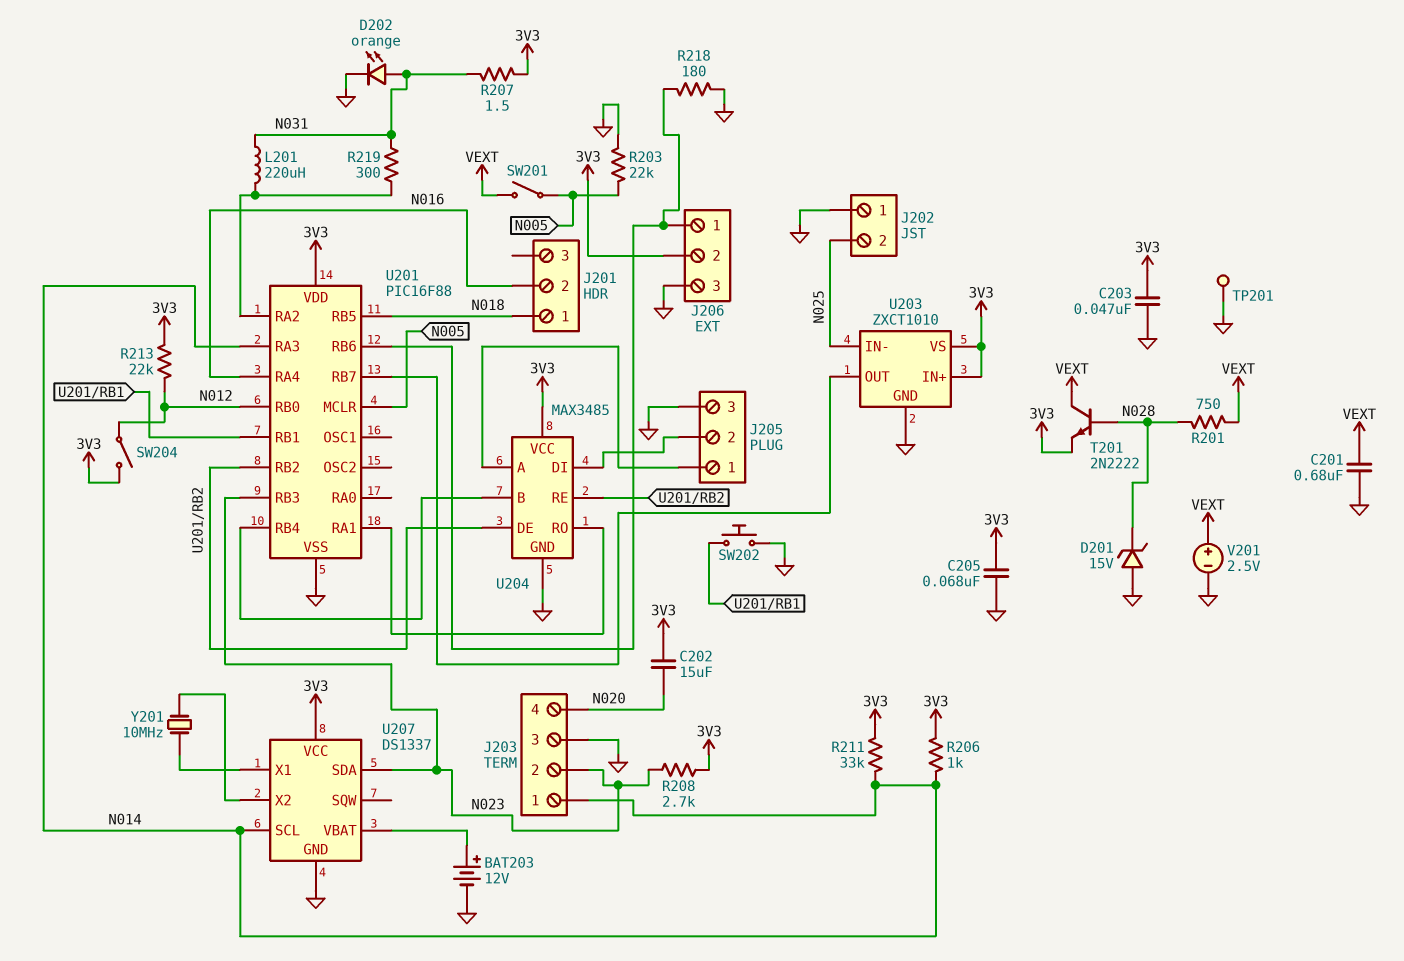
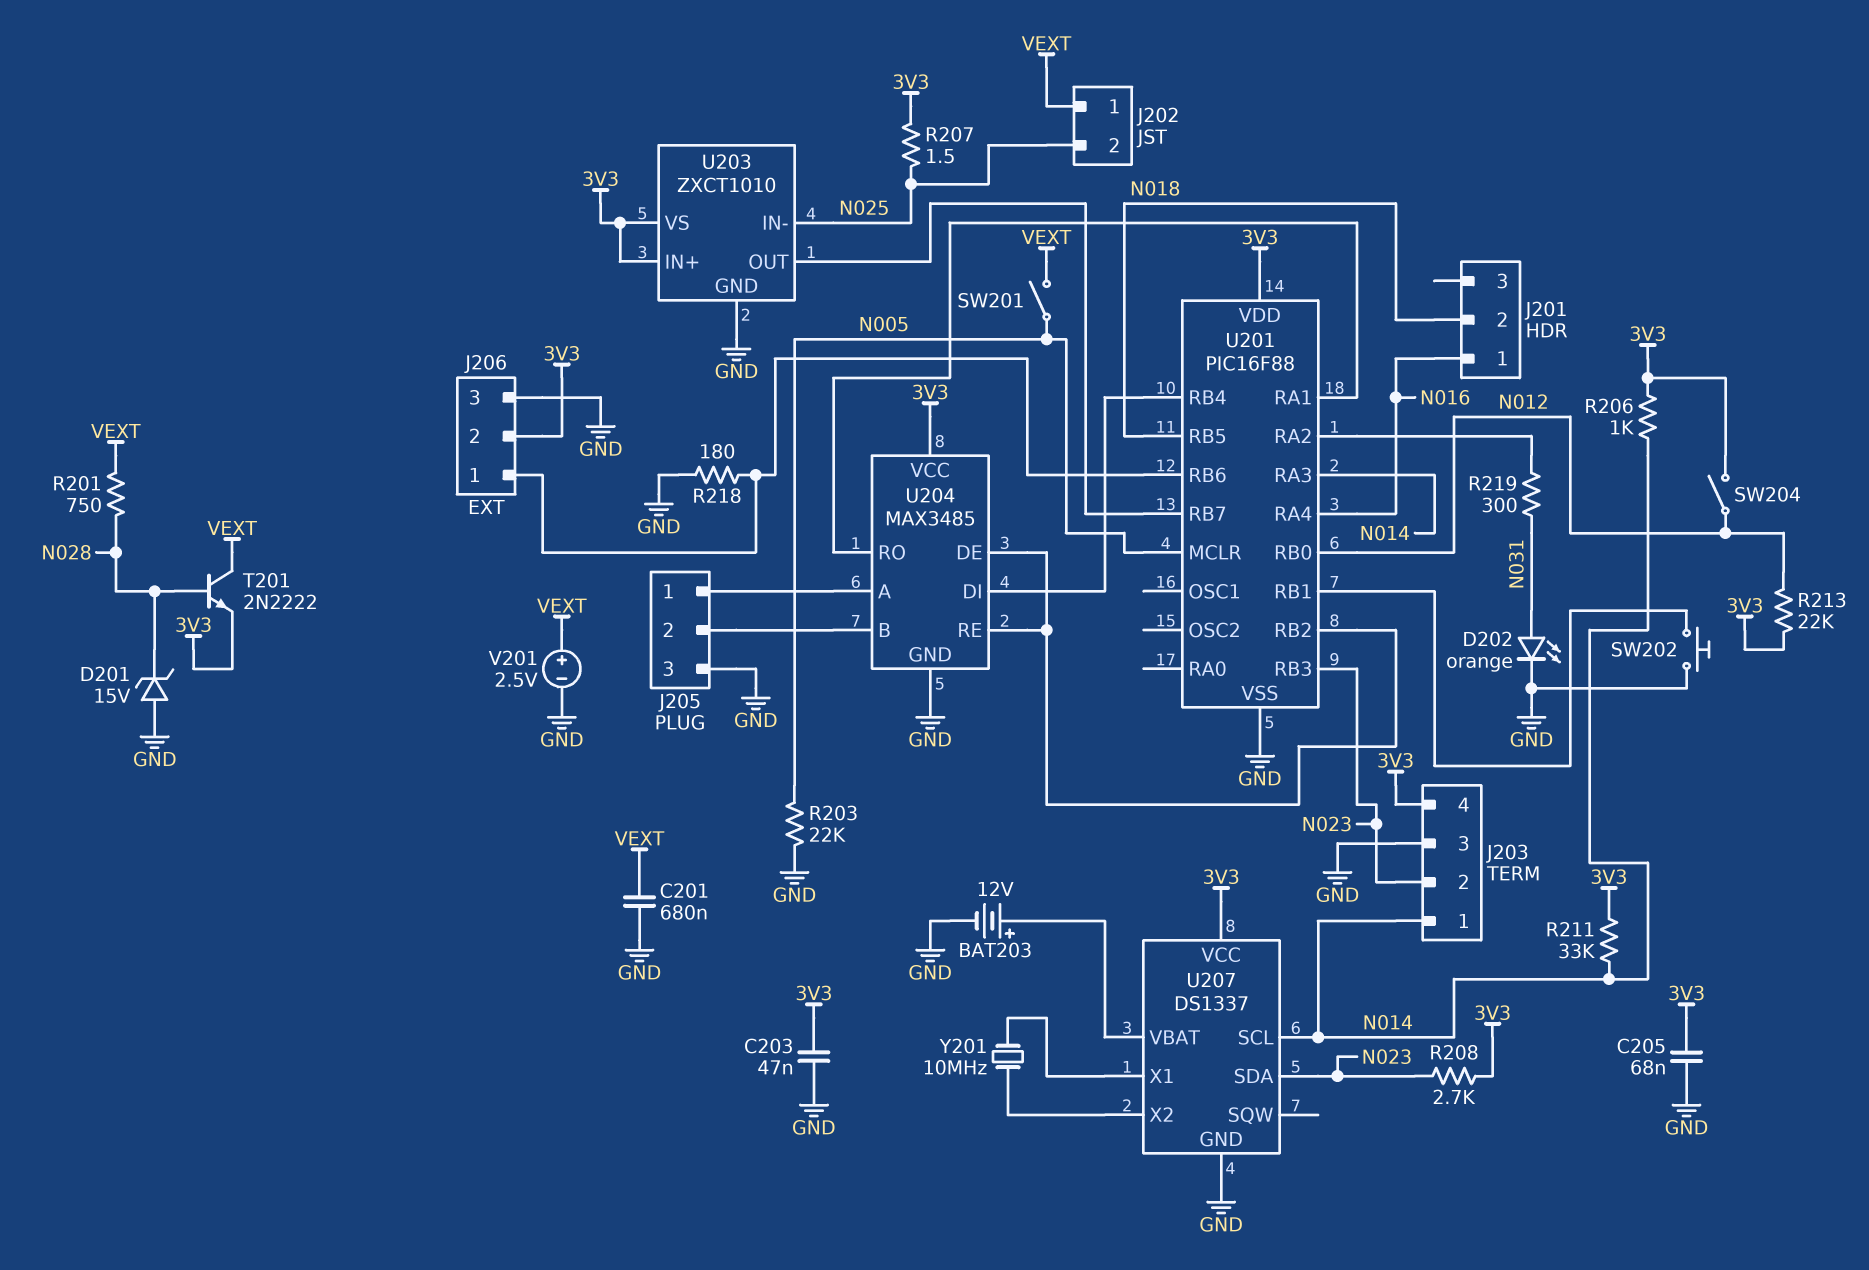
C202: 15uF (3V3, N020) -> none
J201 pin 1: N018 -> N016
J201 pin 2: N016 -> N018
J202 pin 1: GND -> VEXT
J203 pin 4: N020 -> 3V3
L201: 220uH (N031, U201/RA2) -> none
R207: 1.5 (3V3, N031) -> 1.5 (3V3, N025)
TP201: test point (GND) -> none
U204 pin B: U201/RB4 -> J205/2
U204 pin DI: J205/2 -> U201/RB4

